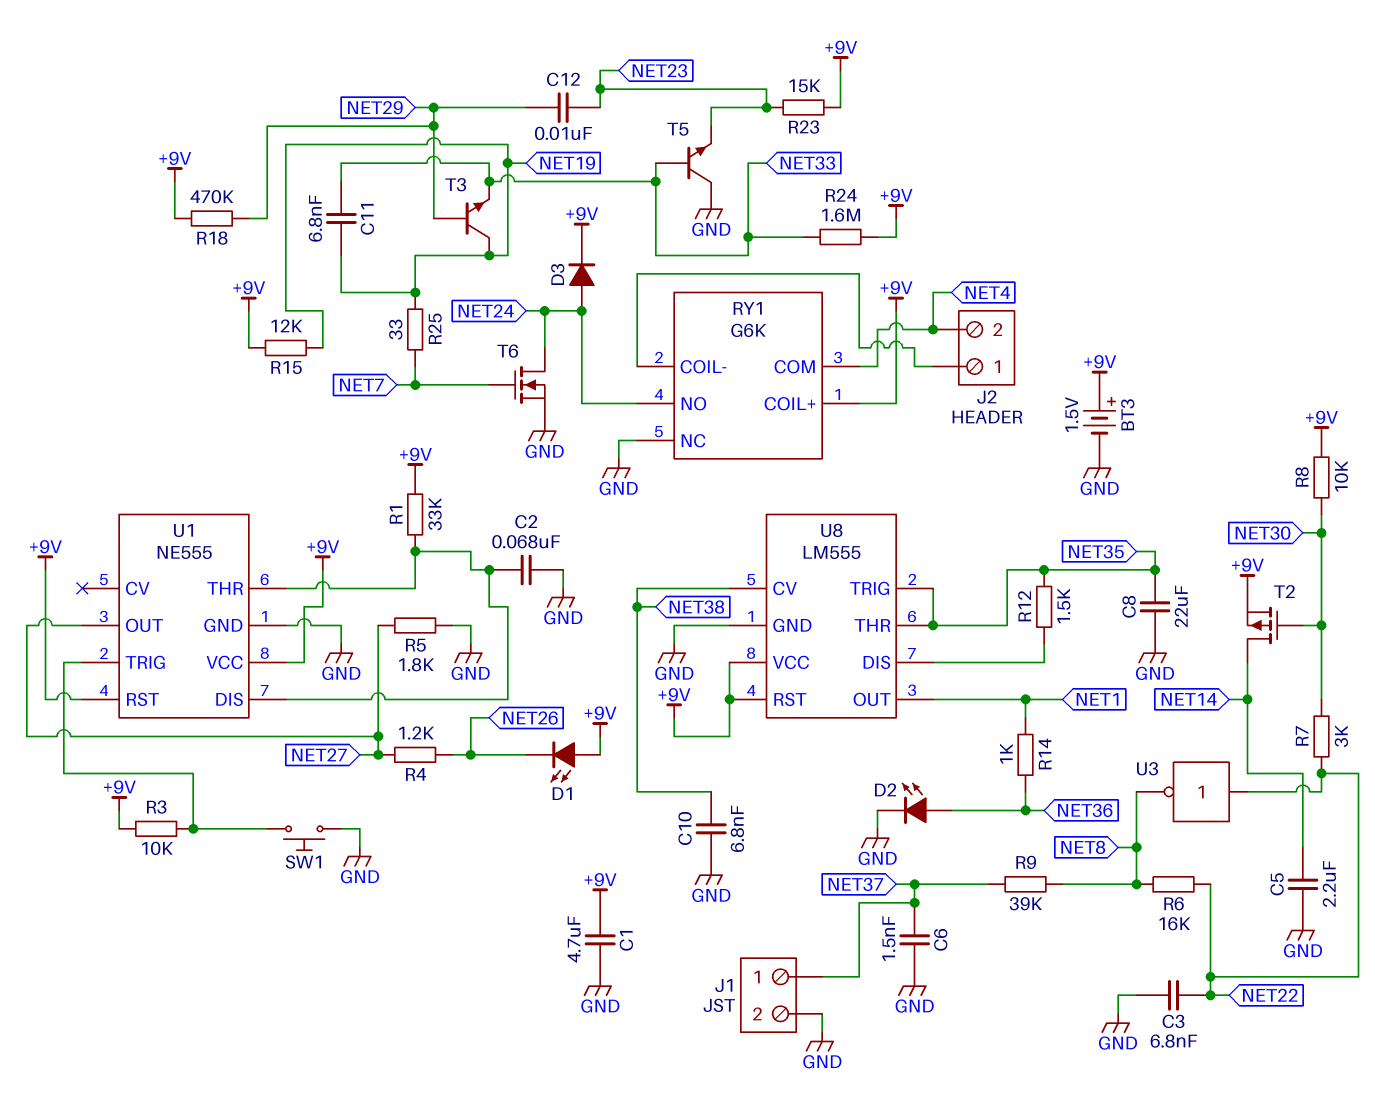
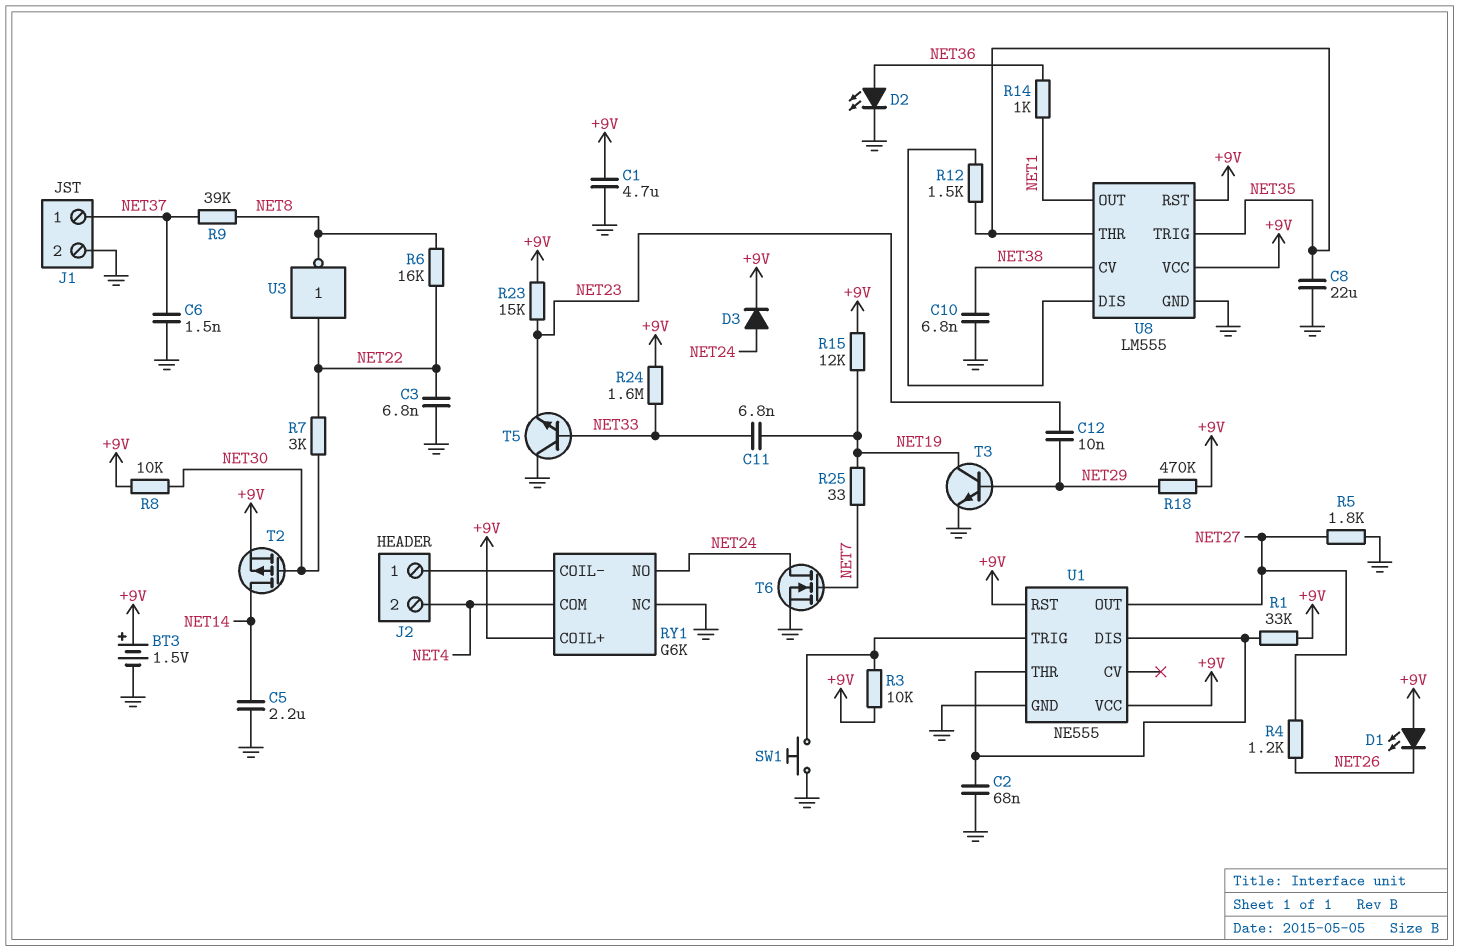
T3: NPN (B NET29, C NET19, E NET33) -> NPN (B NET29, C NET19, E GND)

